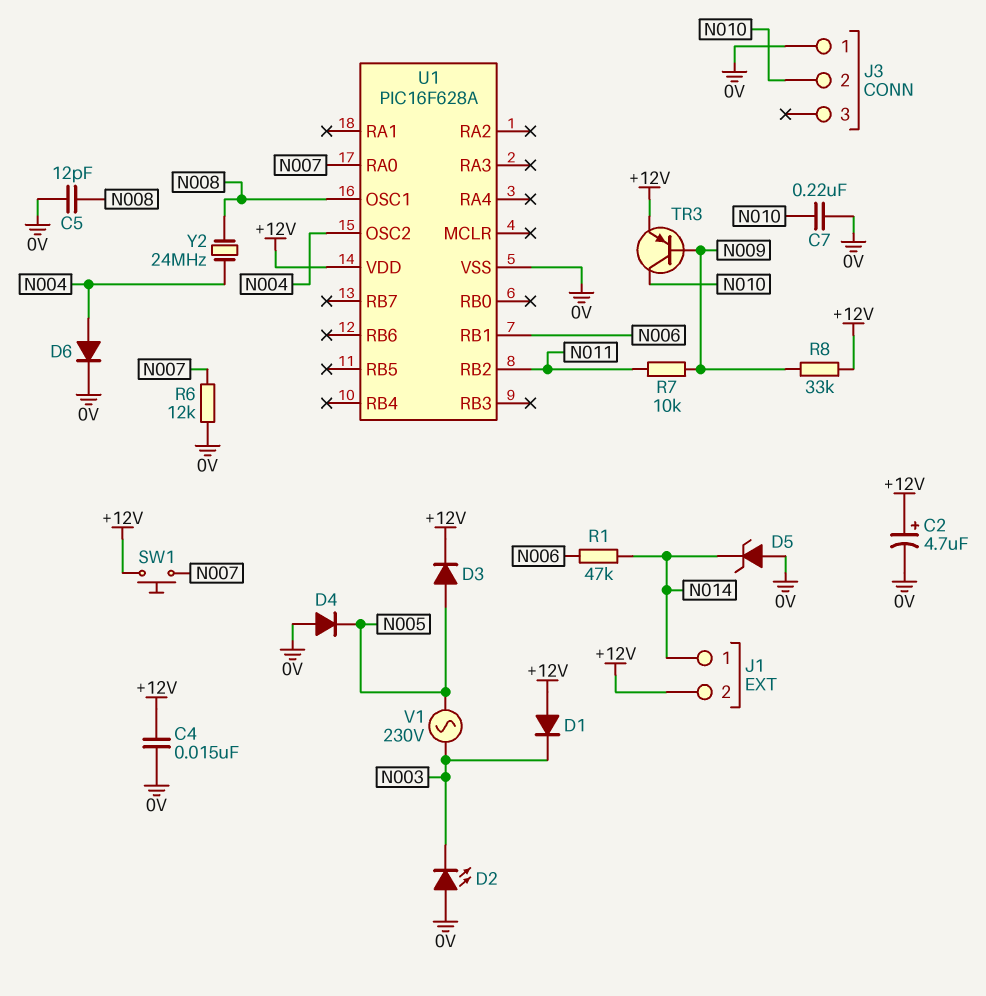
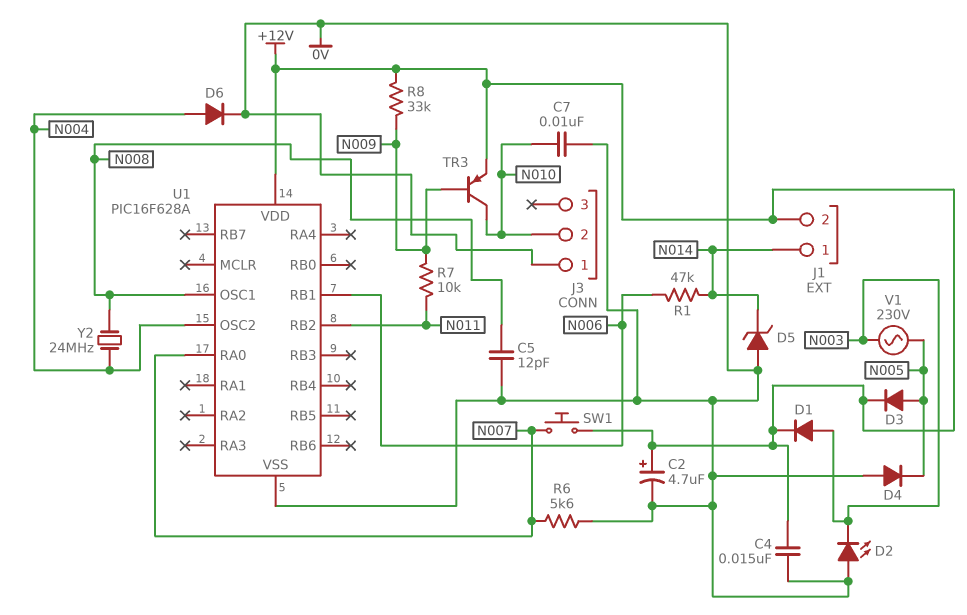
C7: 220nF (0V, N010) -> 10nF (0V, N010)
D1: diode (A +12V, K N003) -> diode (A N003, K +12V)
R6: 12k (0V, N007) -> 5.6k (0V, N007)

